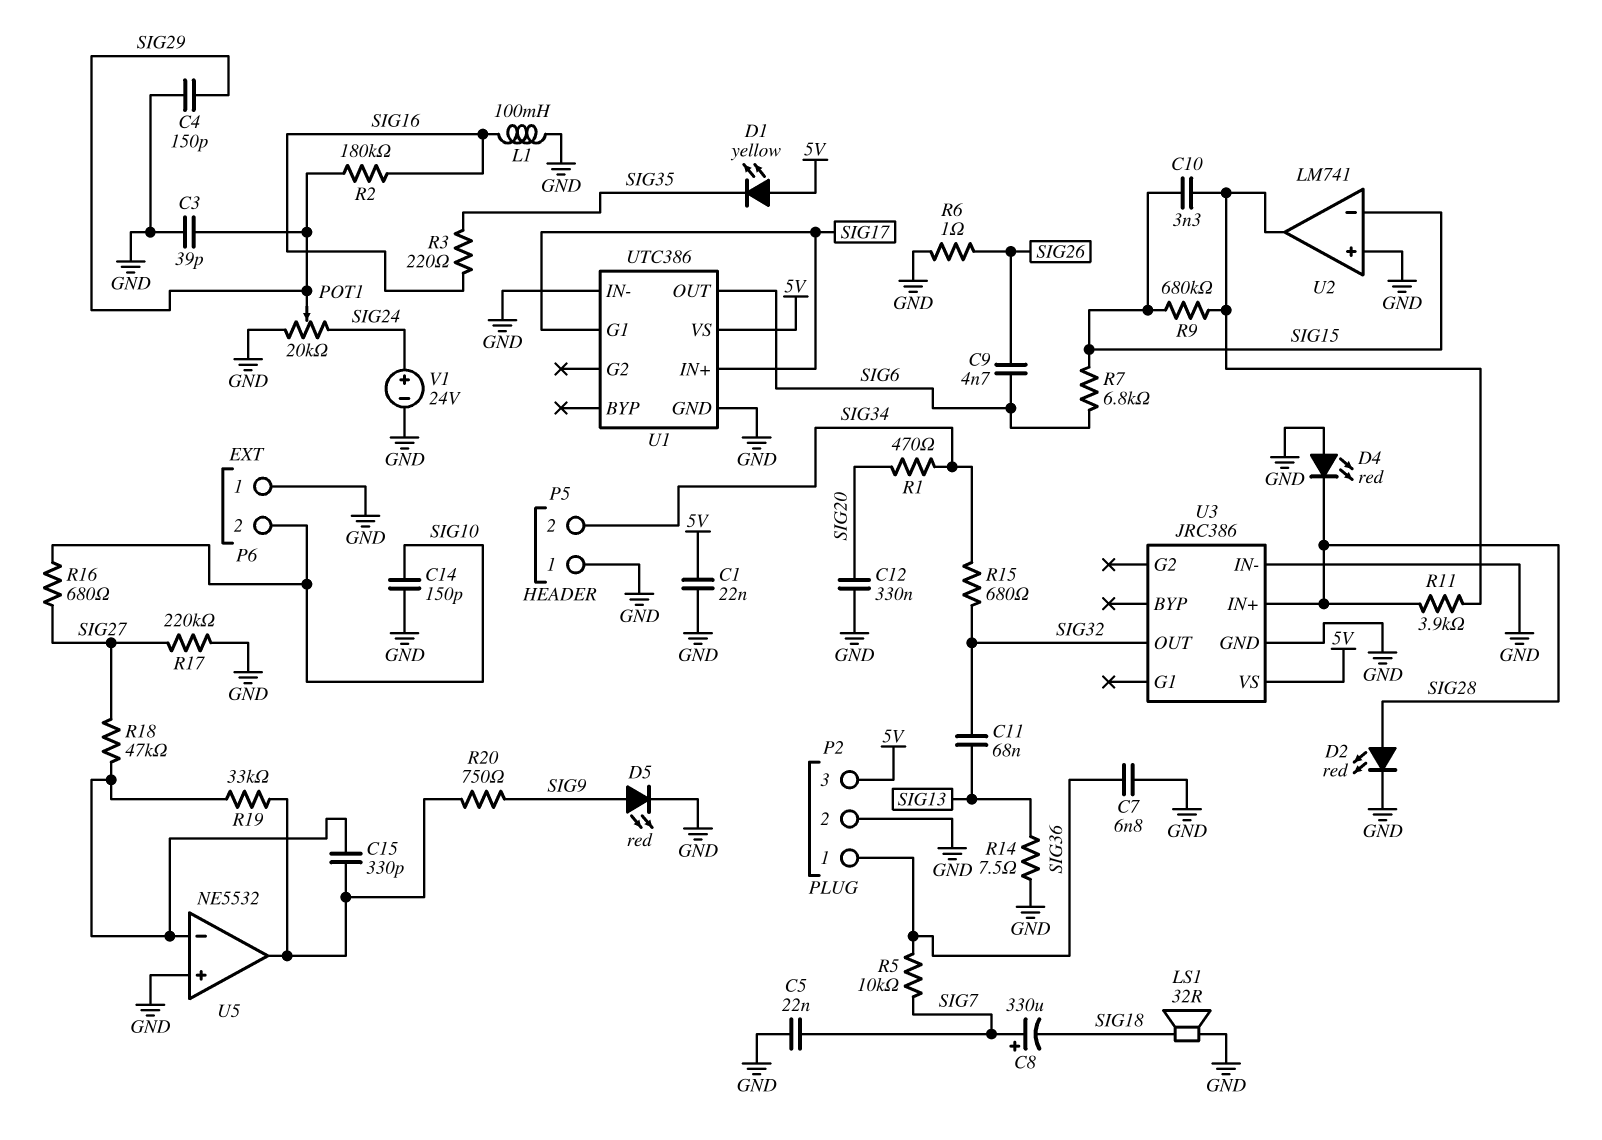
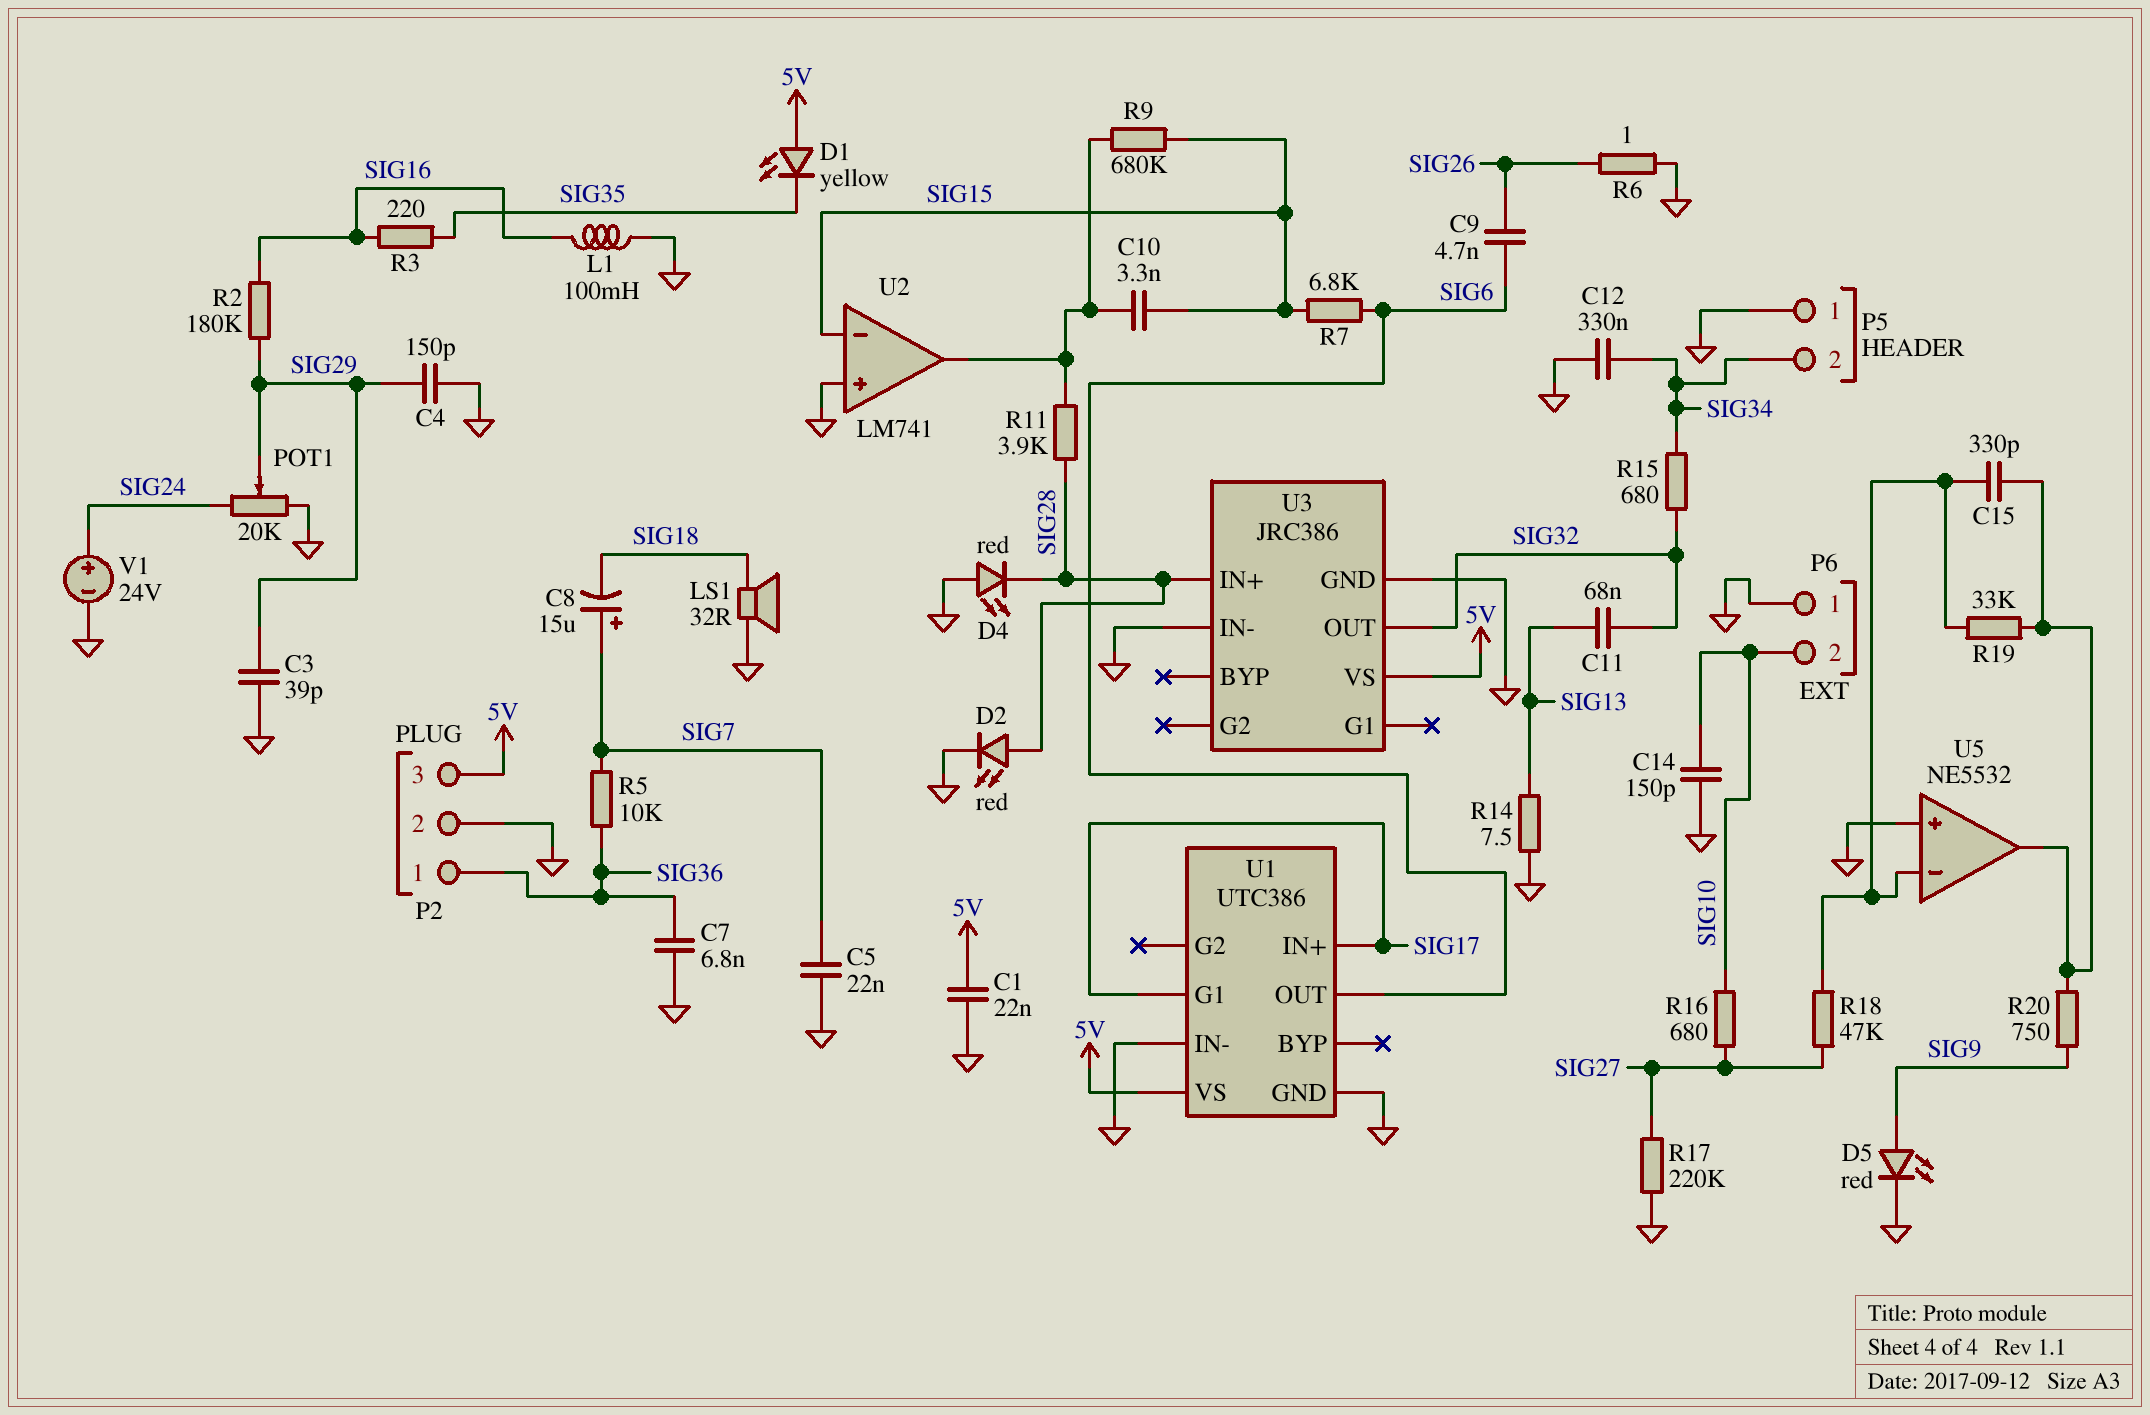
C8: 330uF (plus SIG7, minus SIG18) -> 15uF (plus SIG7, minus SIG18)
C12: 330nF (GND, SIG20) -> 330nF (GND, SIG34)
R1: 470 (SIG20, SIG34) -> none

